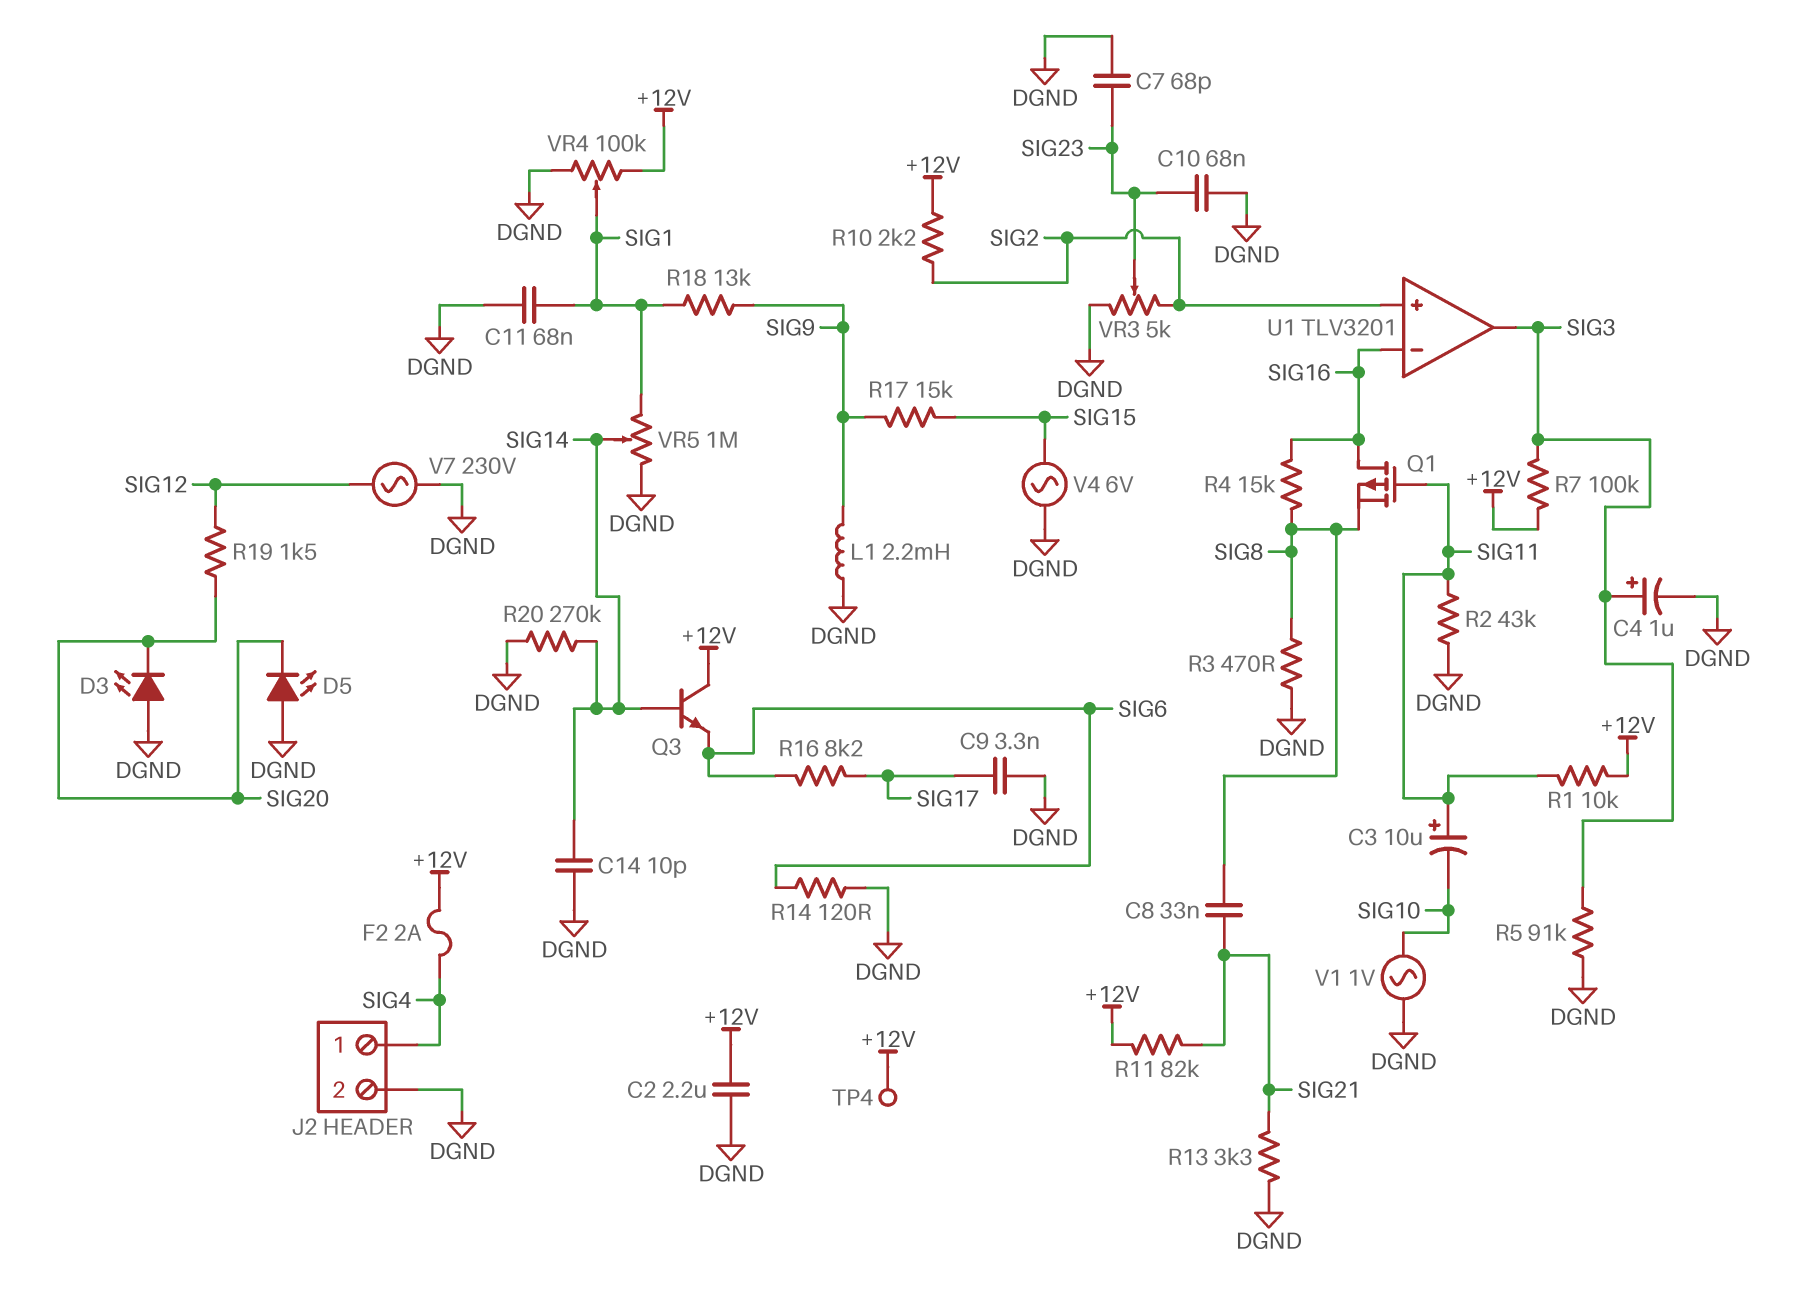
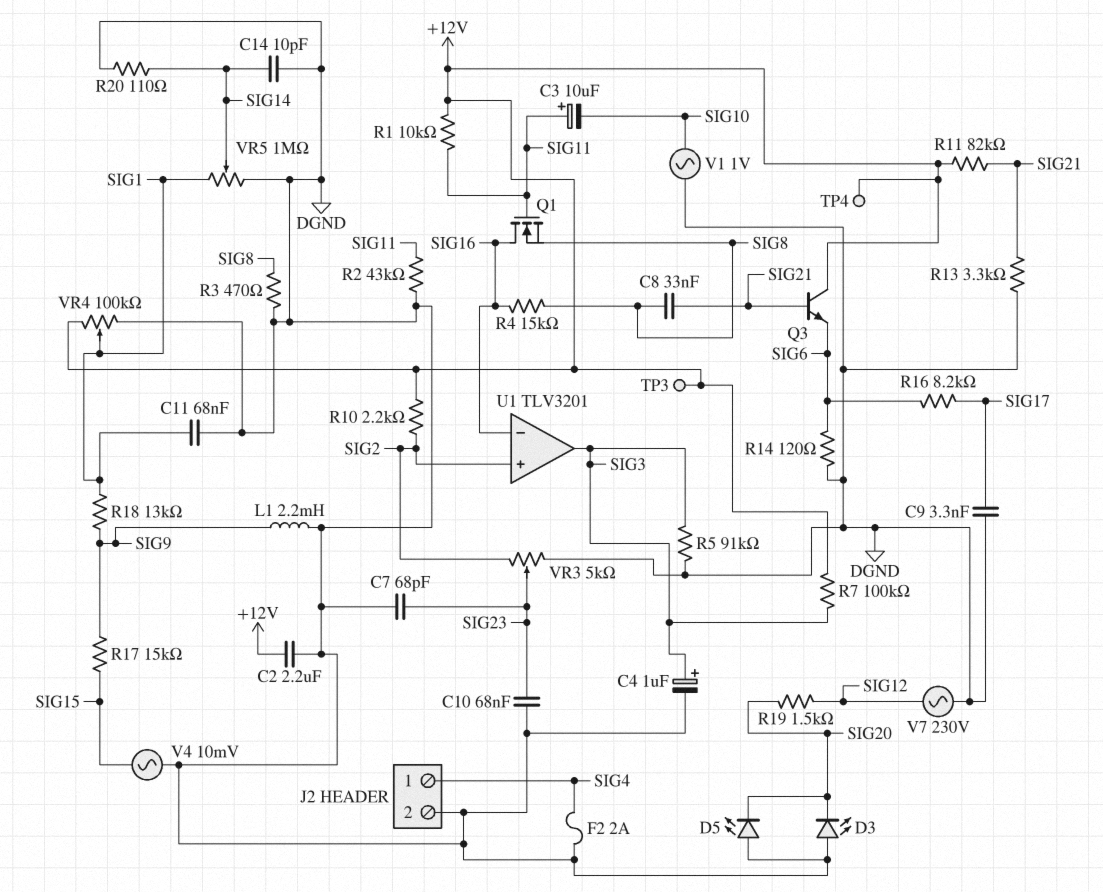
F2: 2A (+12V, SIG4) -> 2A (DGND, SIG4)
Q1: PMOS (G SIG11, D SIG16, S SIG8) -> NMOS (G SIG11, D SIG16, S SIG8)
Q3: NPN (B SIG14, C +12V, E SIG6) -> NPN (B SIG21, C +12V, E SIG6)
R20: 270k (DGND, SIG14) -> 110 (DGND, SIG14)
TP3: none -> test point (+12V)
V4: AC 6V (DGND, SIG15) -> AC 10mV (DGND, SIG15)

